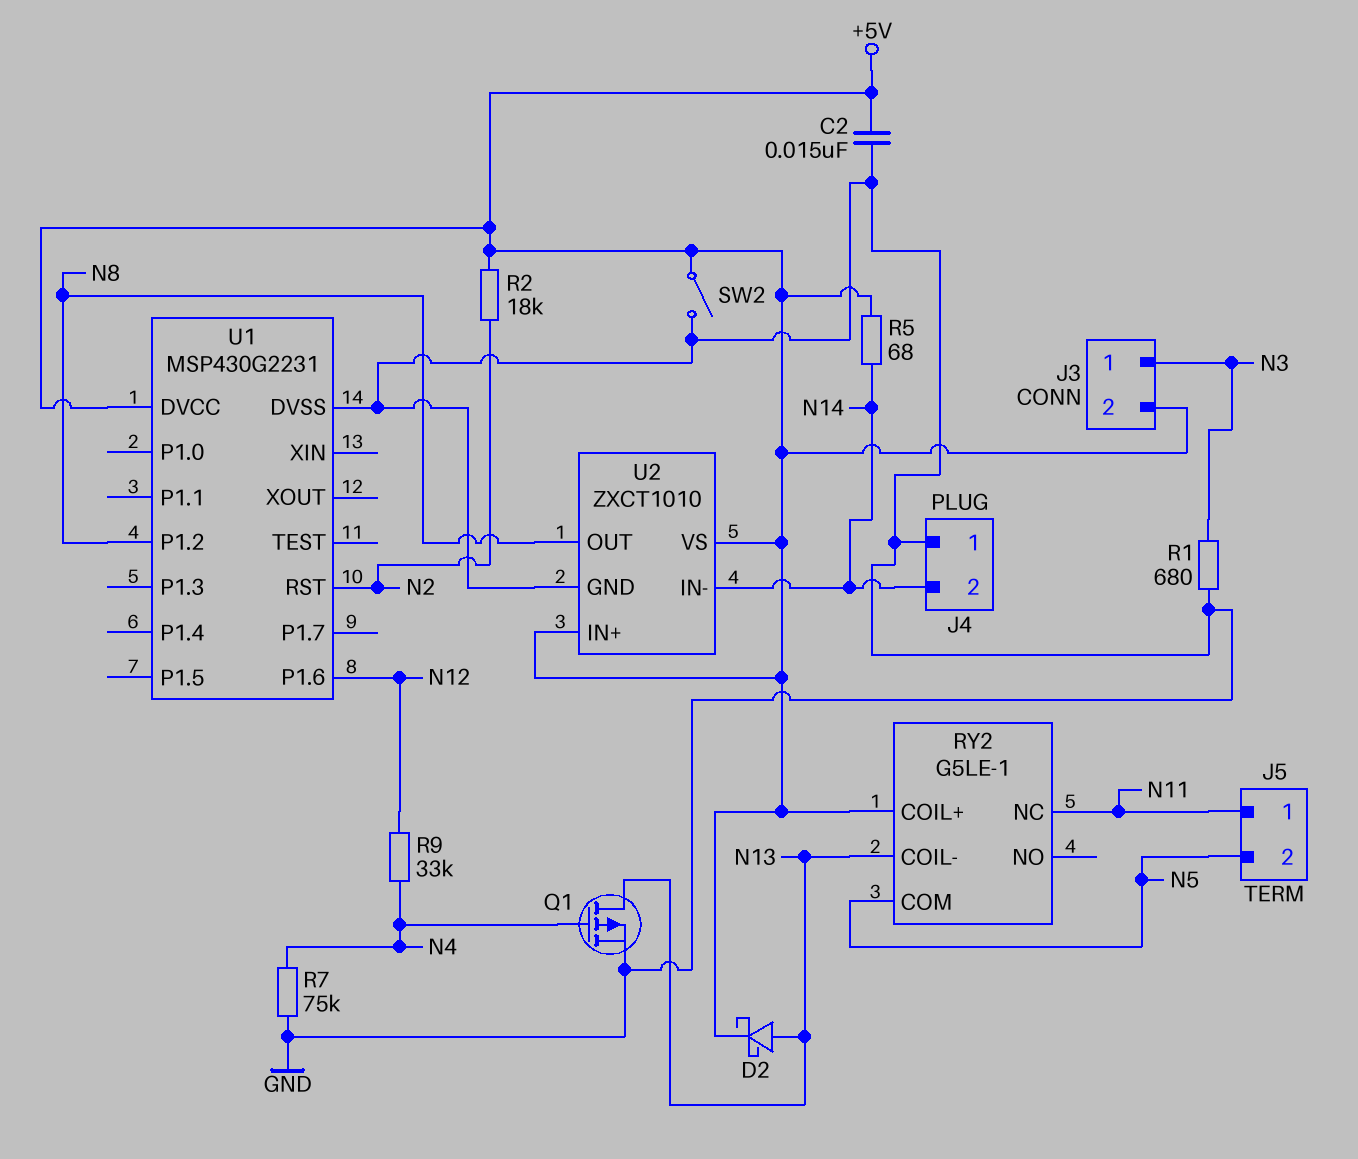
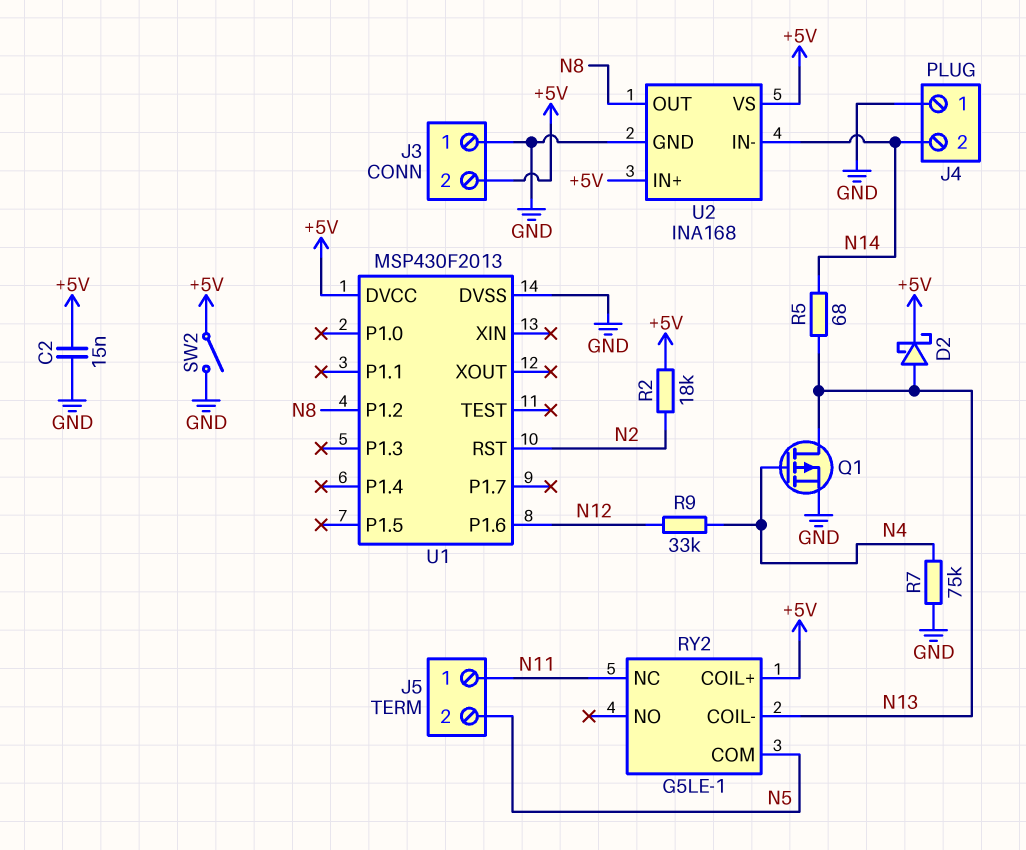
J3 pin 1: N3 -> GND
R1: 680 (GND, N3) -> none
R5: 68 (+5V, N14) -> 68 (N13, N14)
U1: MSP430G2231 -> MSP430F2013
U2: ZXCT1010 -> INA168

